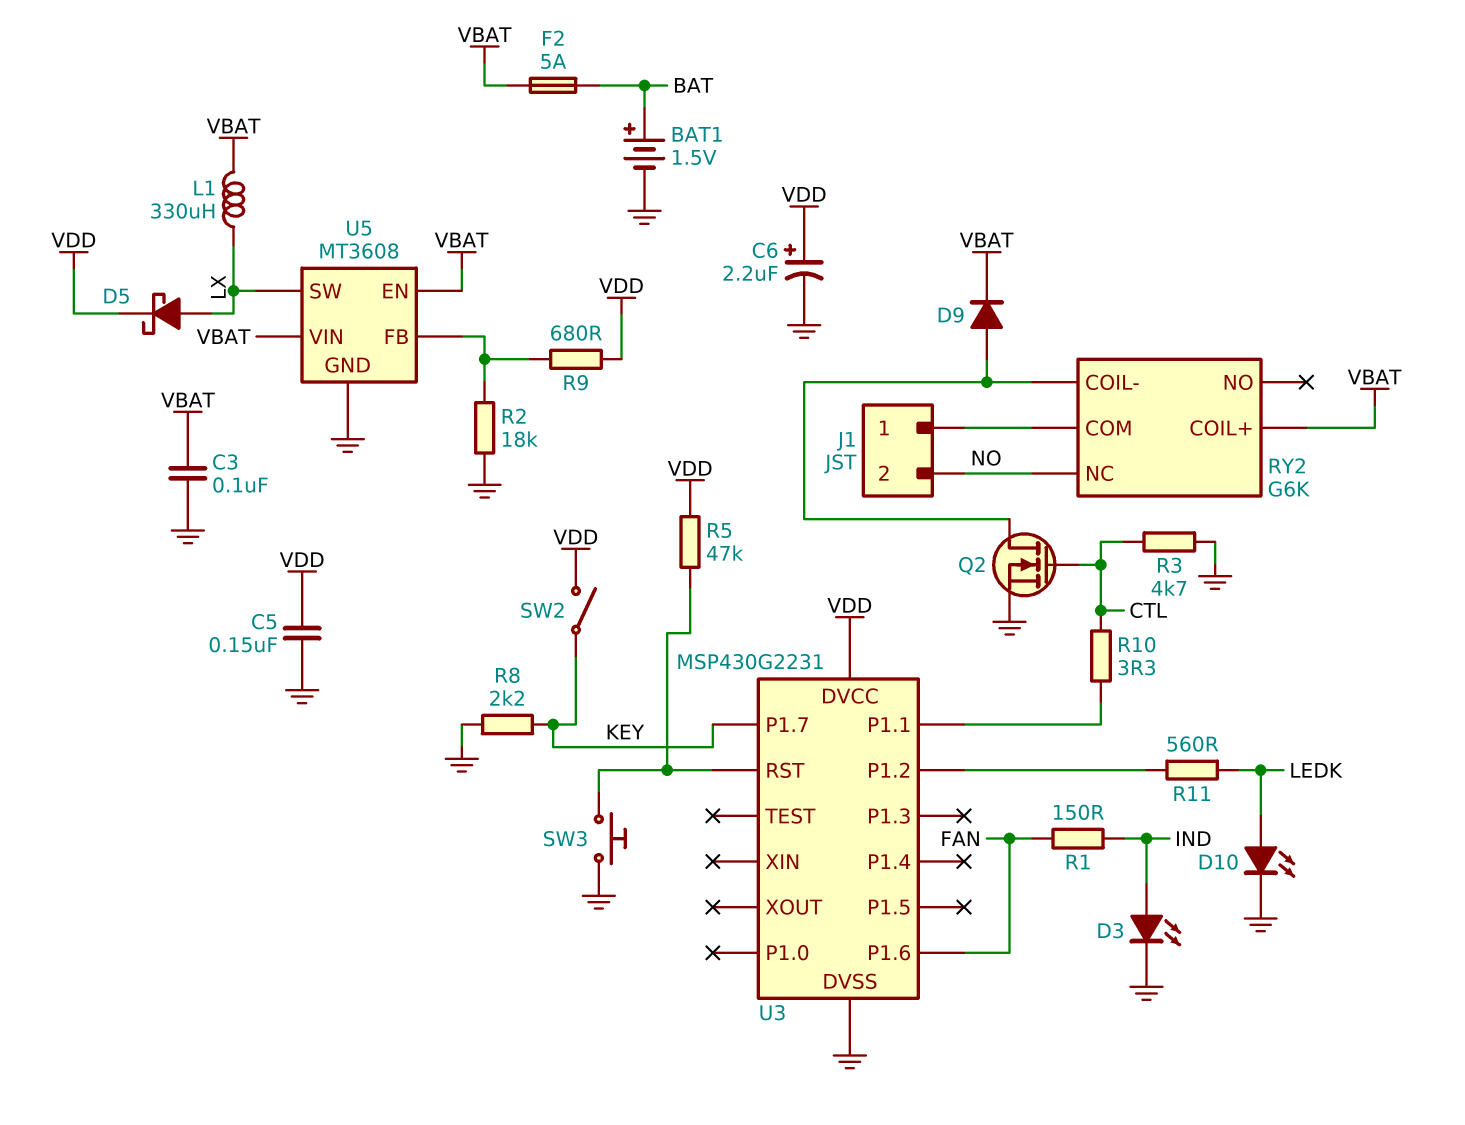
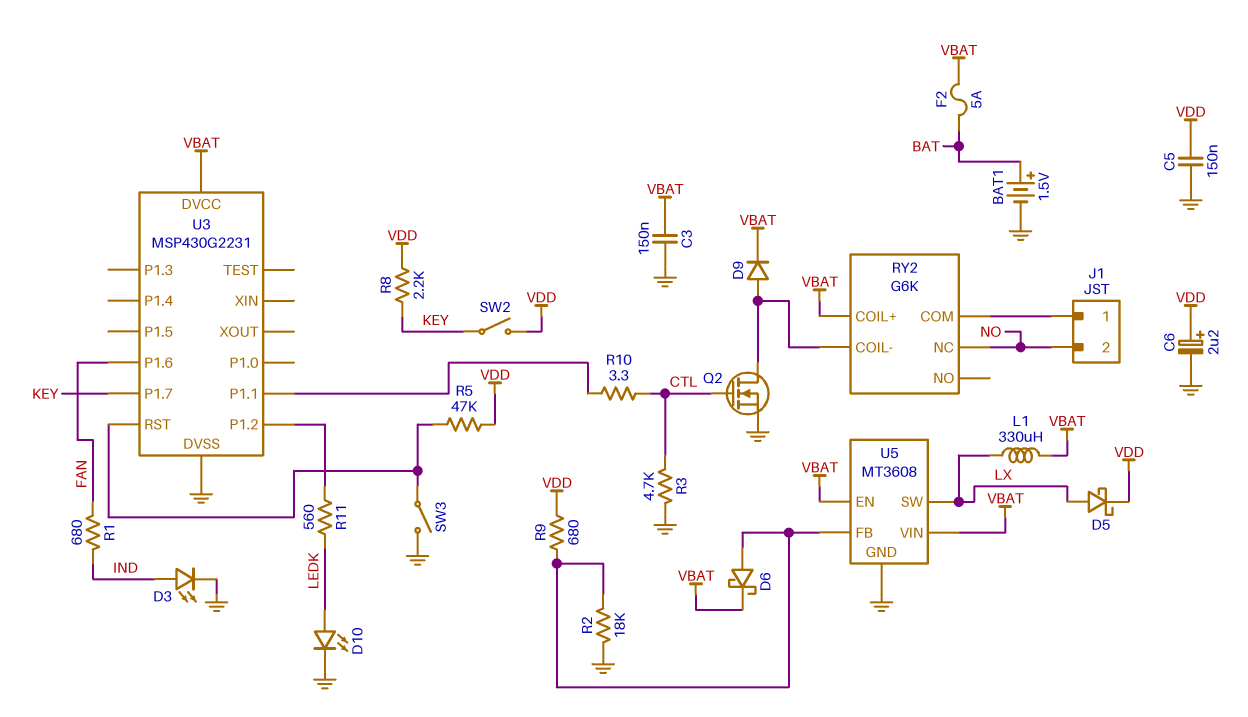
C3: 100nF (GND, VBAT) -> 150nF (GND, VBAT)
D6: none -> schottky (A U5/FB, K VBAT)
R1: 150 (FAN, IND) -> 680 (FAN, IND)
R8: 2.2k (GND, KEY) -> 2.2k (KEY, VDD)
SW3: button (GND, U3/RST) -> switch (GND, U3/RST)
U3 pin DVCC: VDD -> VBAT

